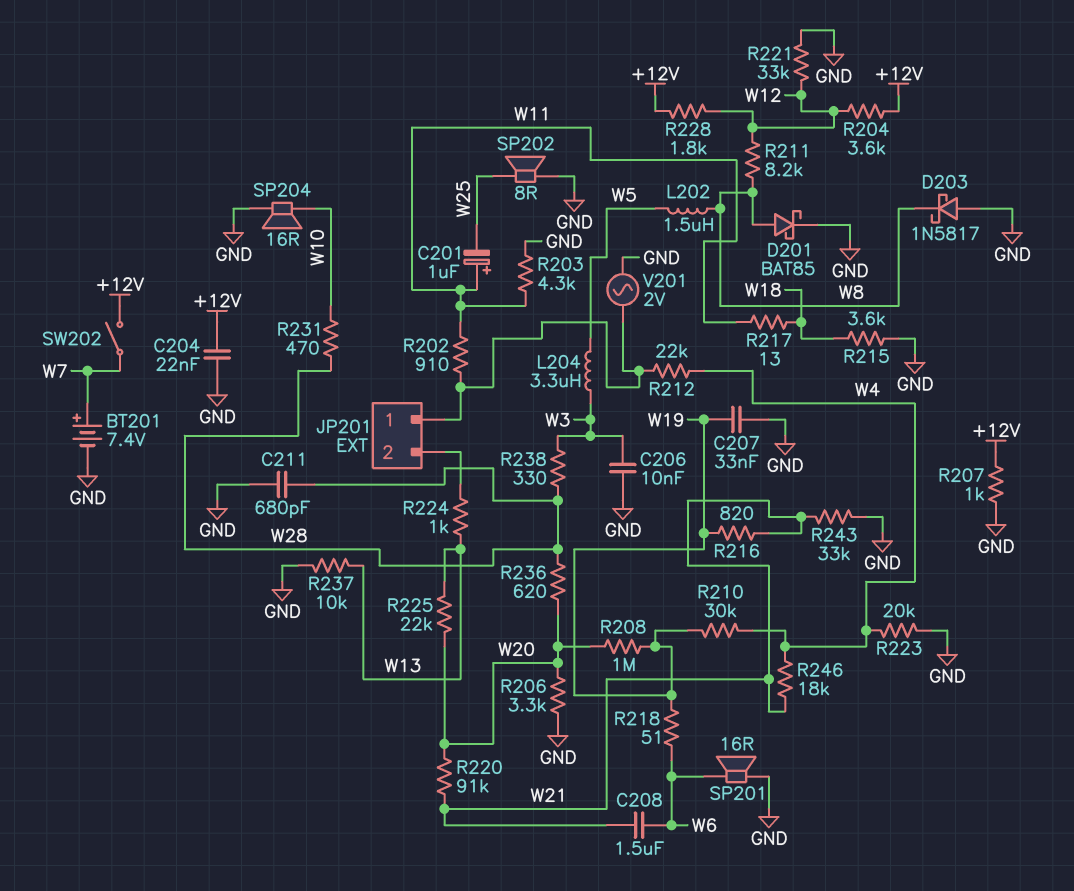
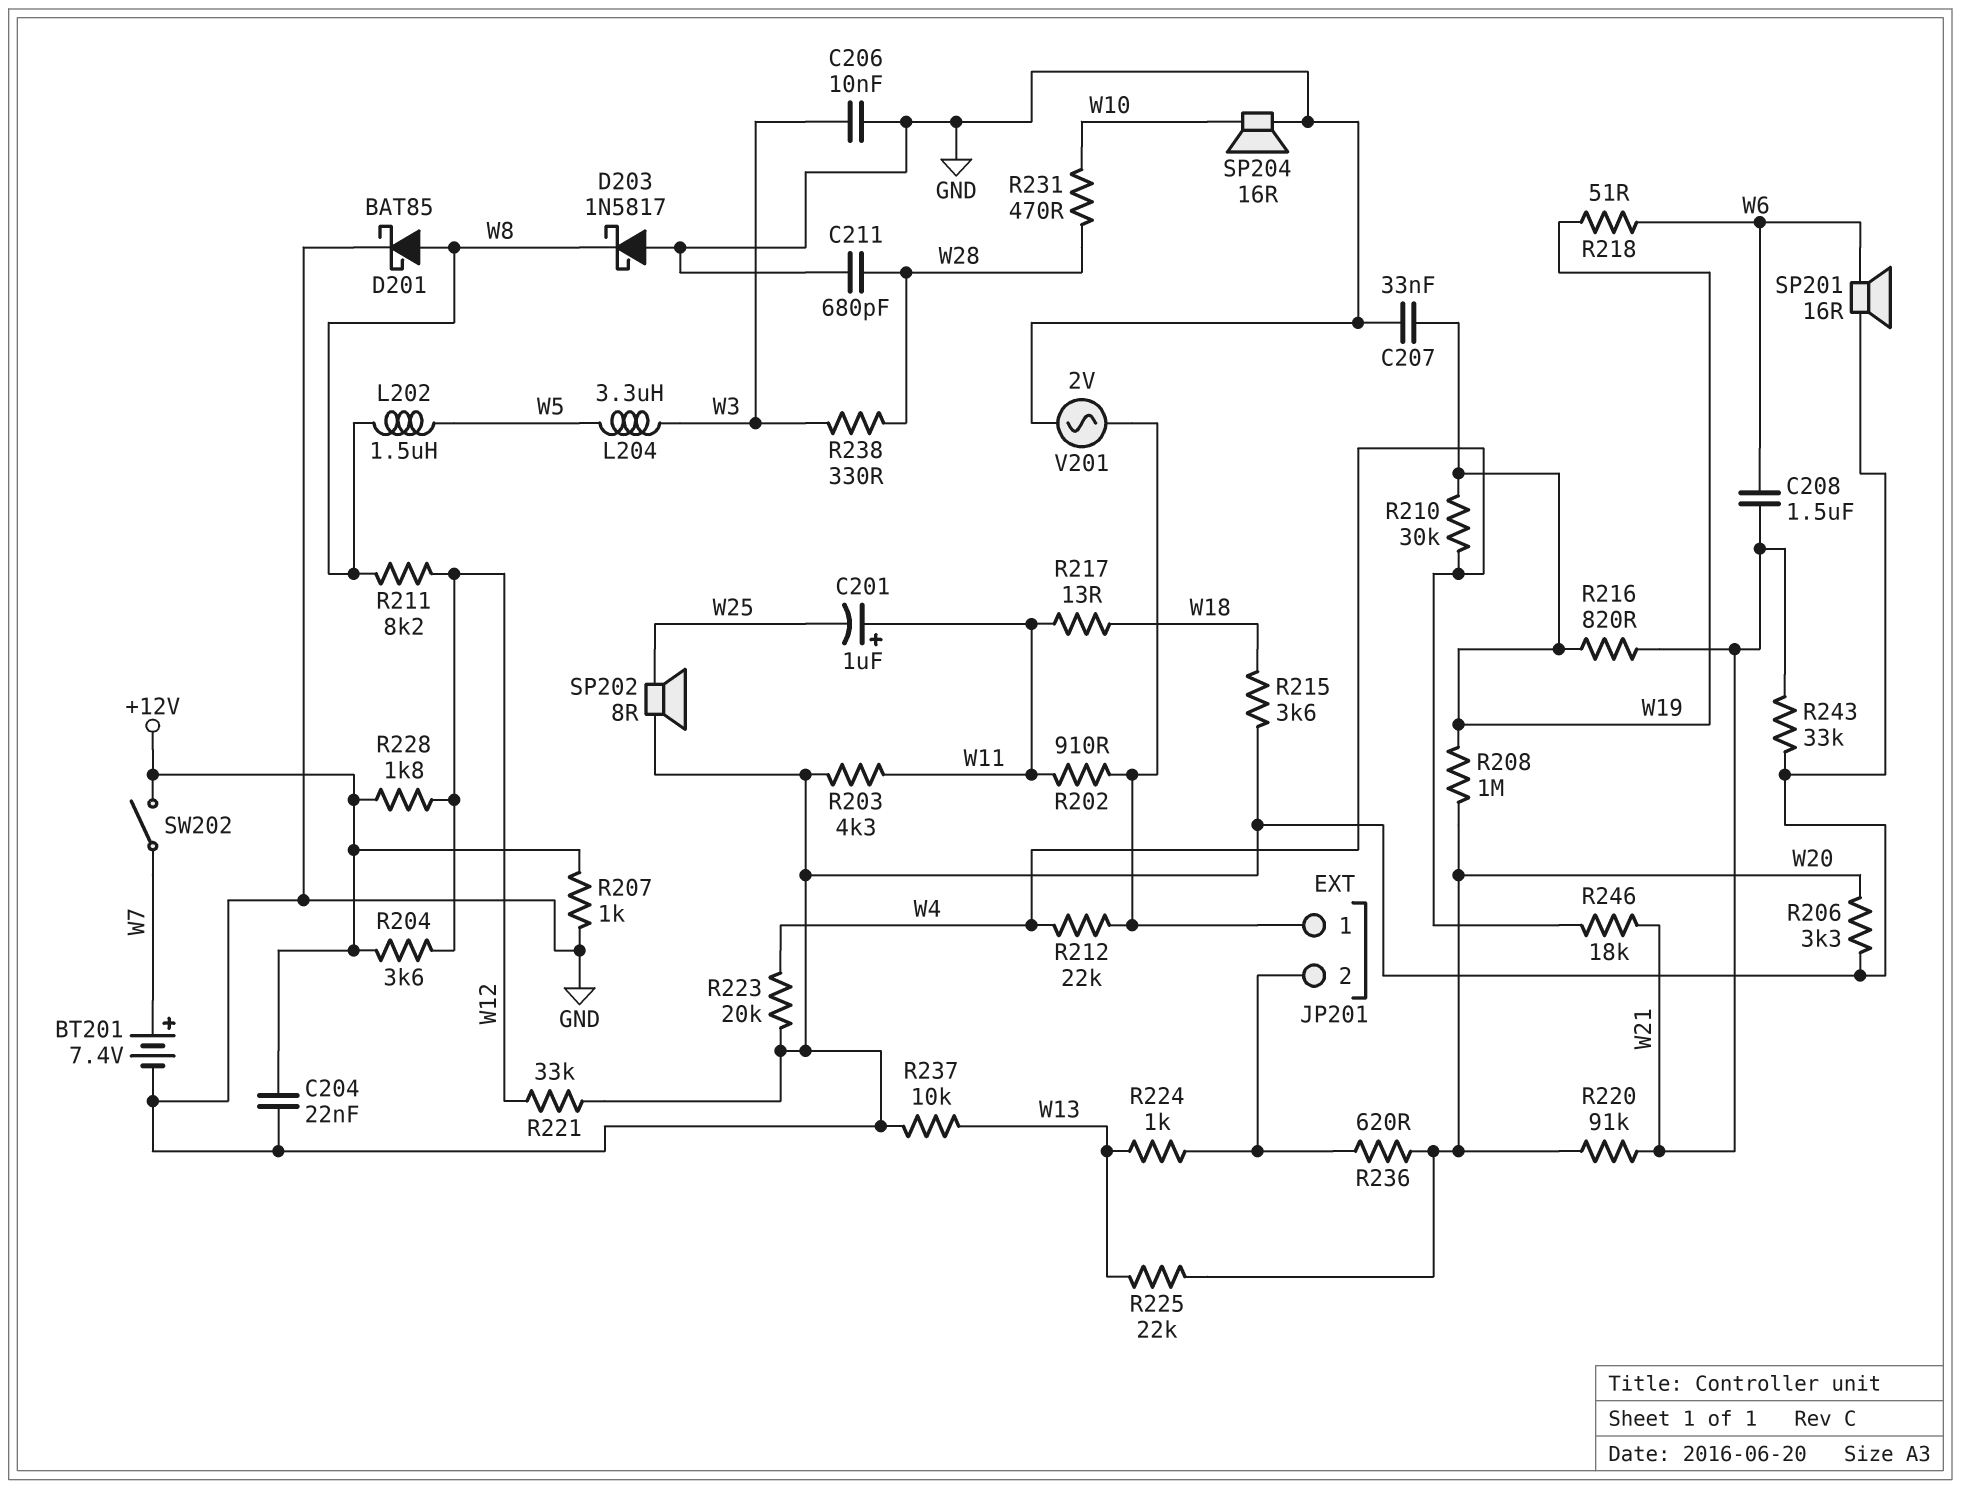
R236: 620 (W20, W28) -> 620 (JP201/2, W20)

